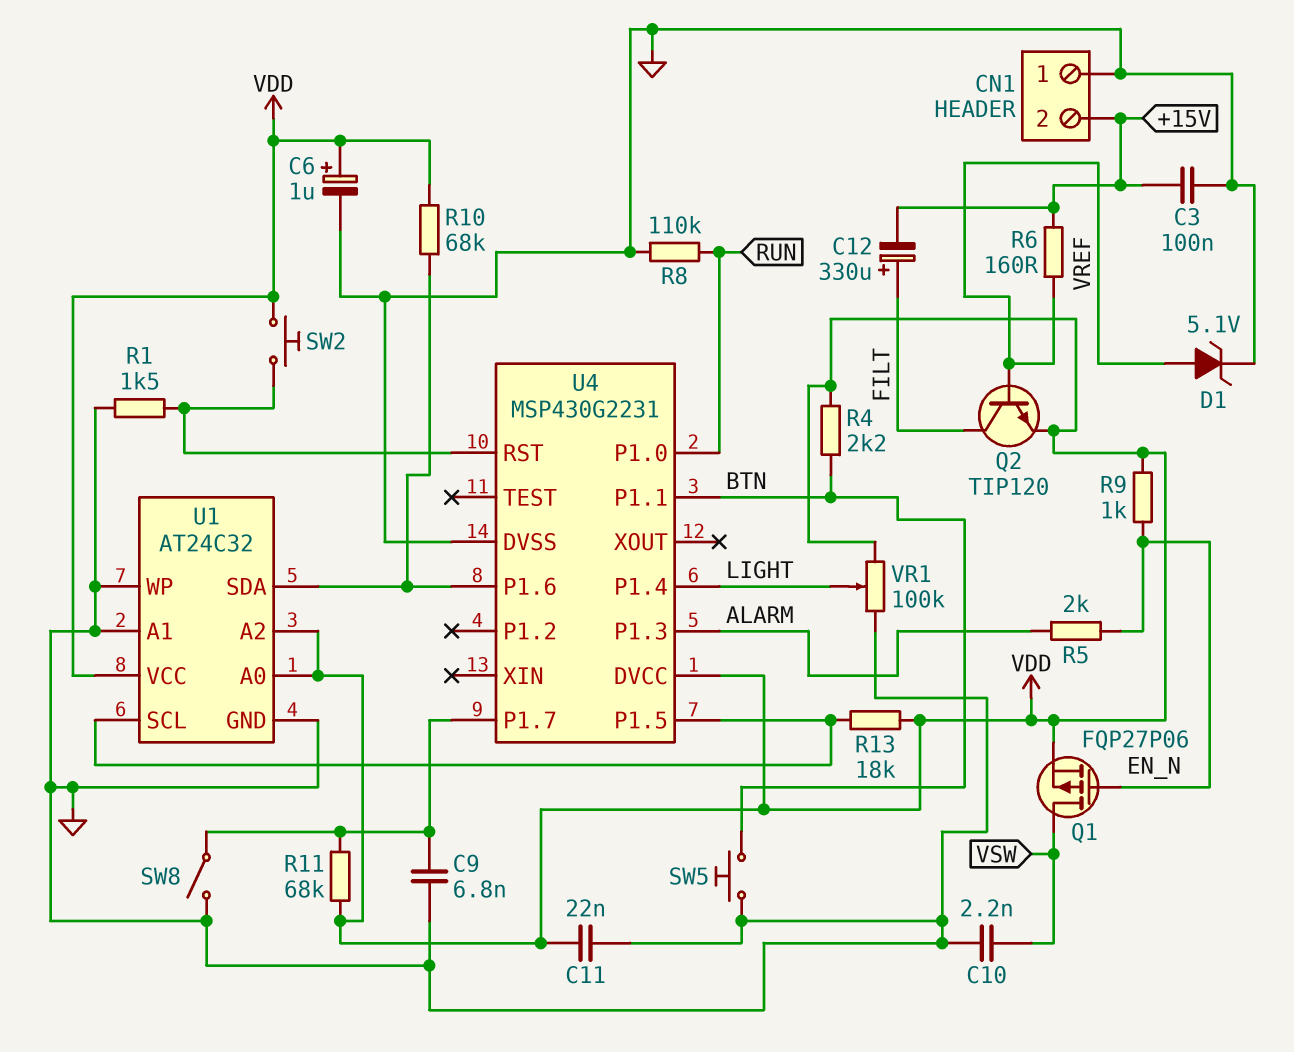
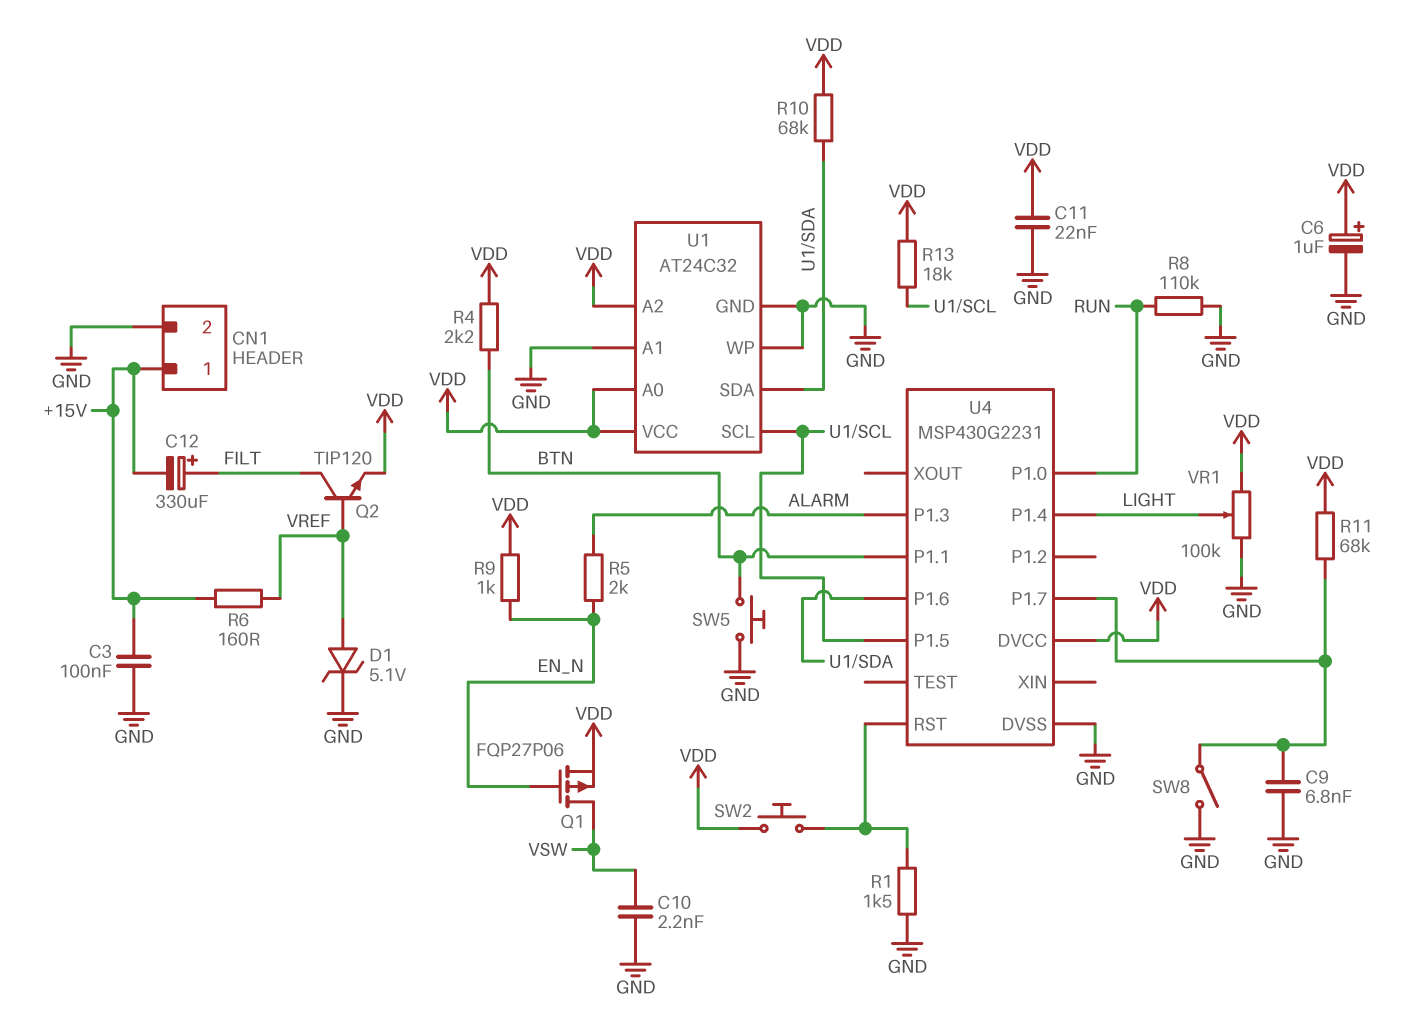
CN1 pin 1: GND -> +15V
CN1 pin 2: +15V -> GND

